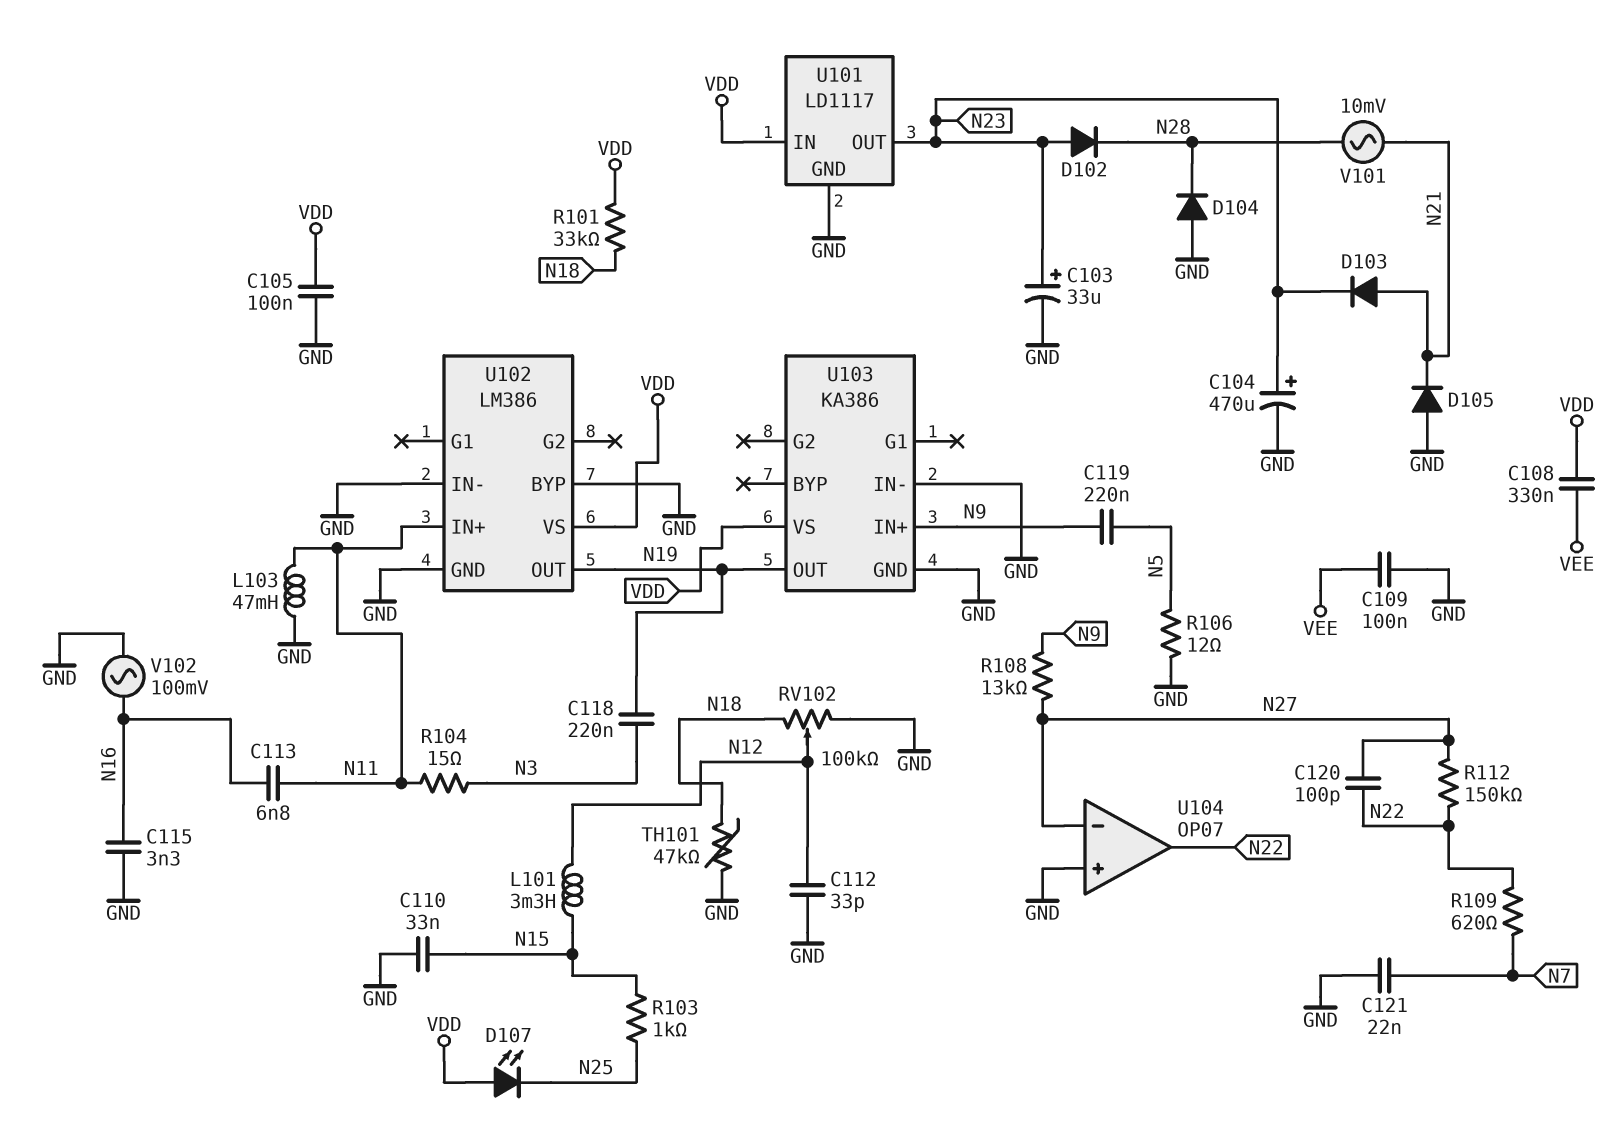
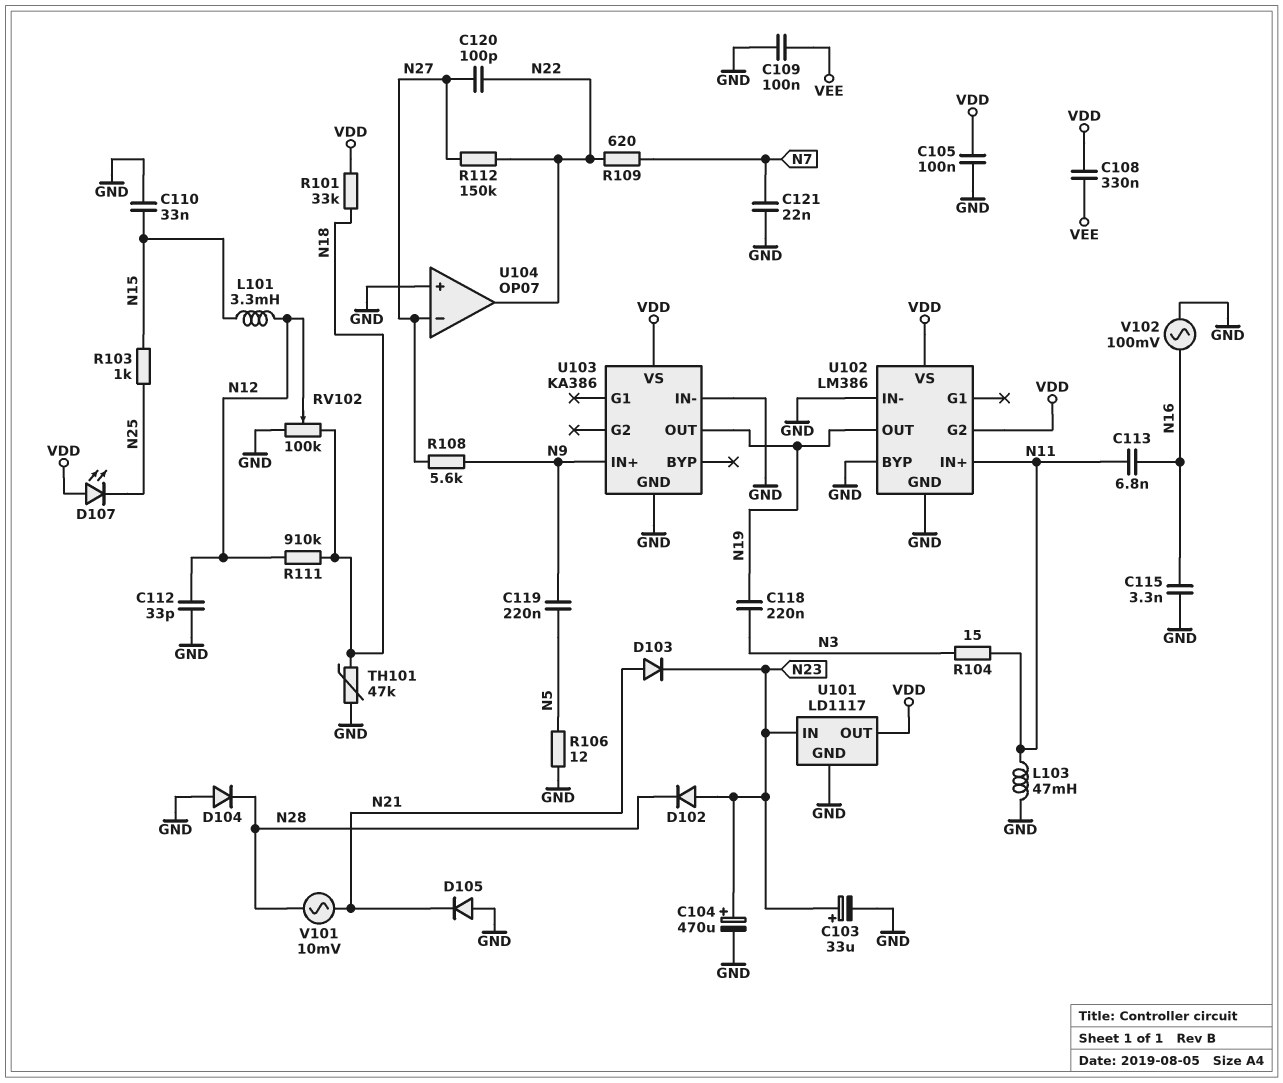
R108: 13k (N9, N27) -> 5.6k (N9, N27)
R111: none -> 910k (N12, N18)
U101 pin IN: VDD -> N23
U101 pin OUT: N23 -> VDD
U102 pin G2: none -> VDD

